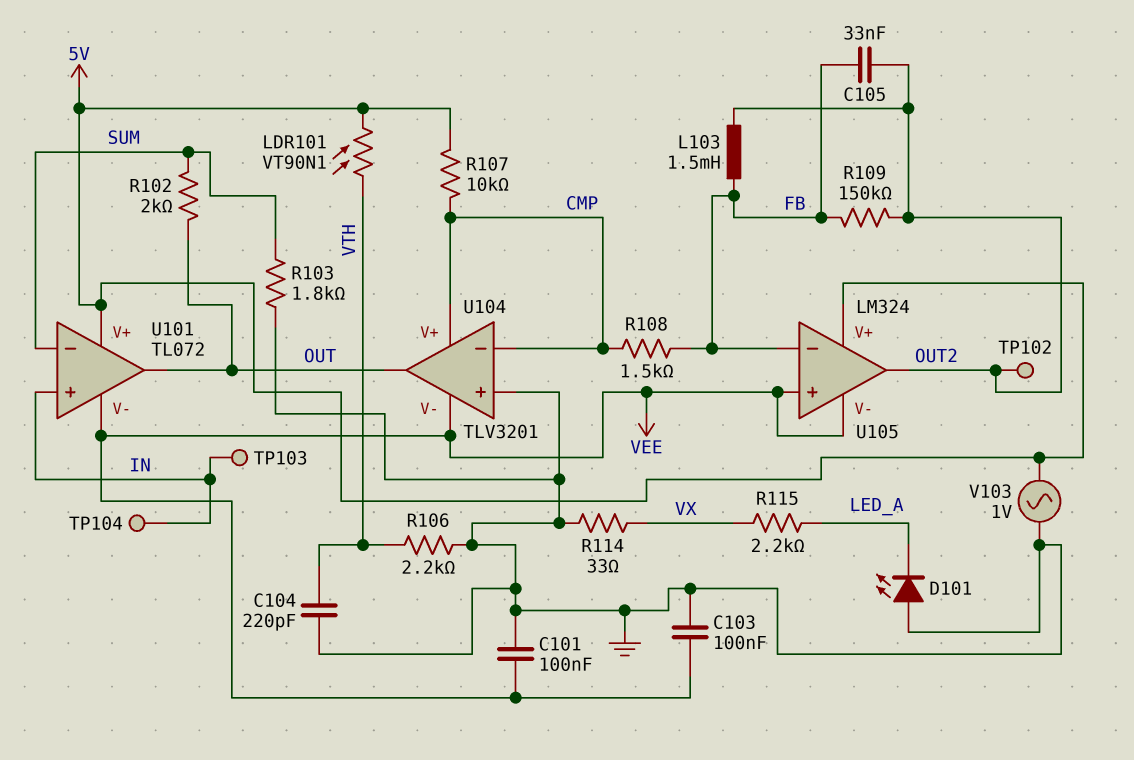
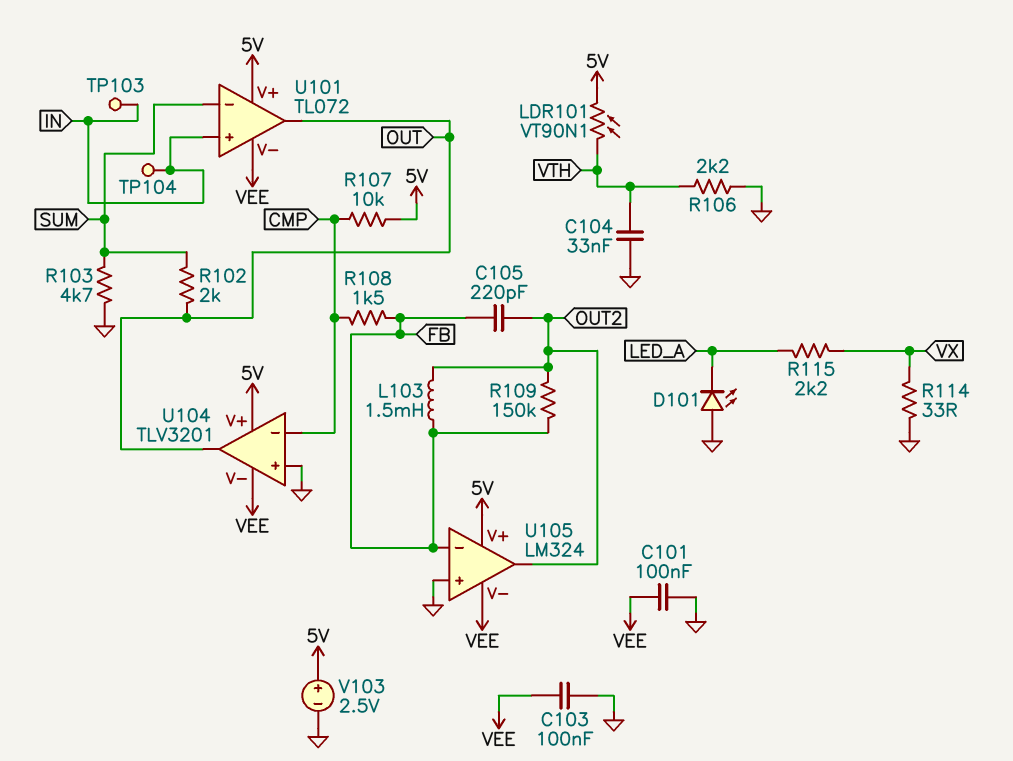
C104: 220pF (GND, VTH) -> 33nF (GND, VTH)
C105: 33nF (FB, OUT2) -> 220pF (FB, OUT2)
R103: 1.8k (GND, SUM) -> 4.7k (GND, SUM)
TP102: test point (OUT2) -> none
U104 pin V+: CMP -> 5V
U105 pin in+: VEE -> GND
V103: AC 1V (5V, GND) -> 2.5V (plus 5V, minus GND)

